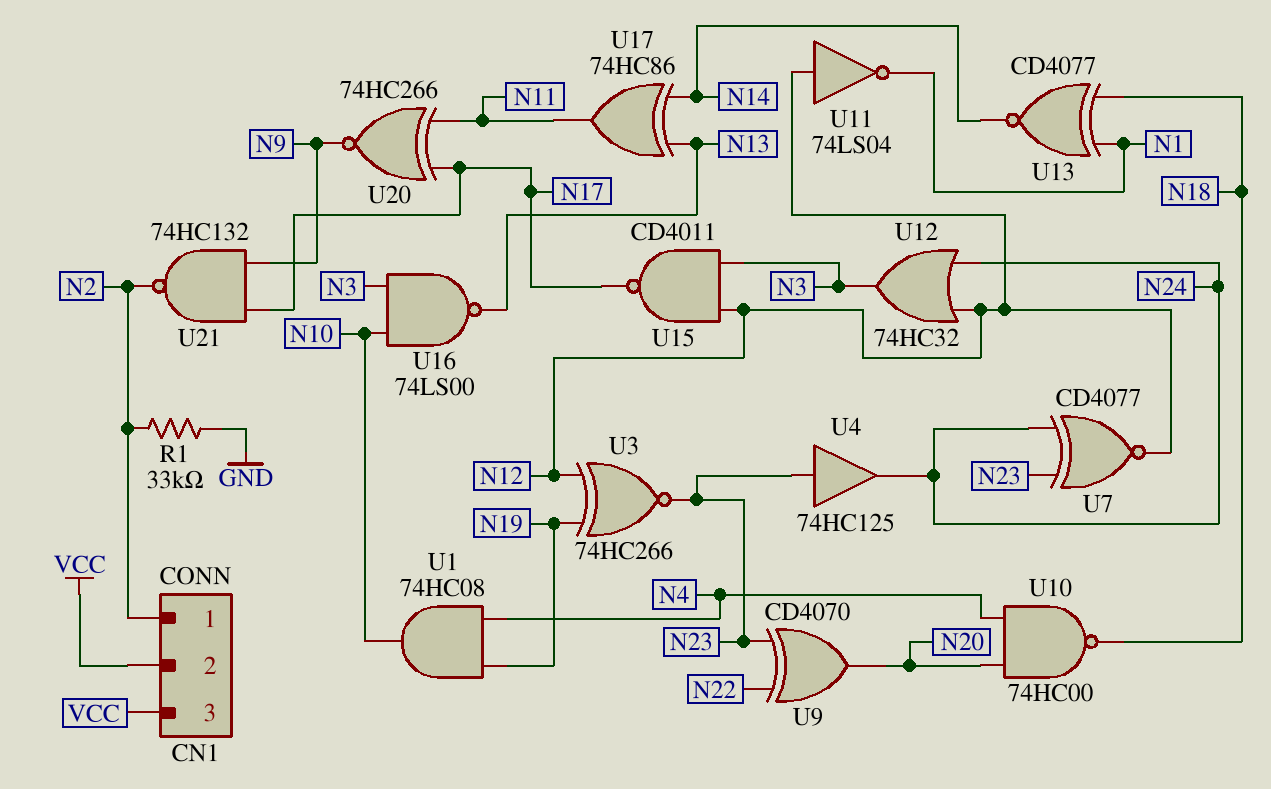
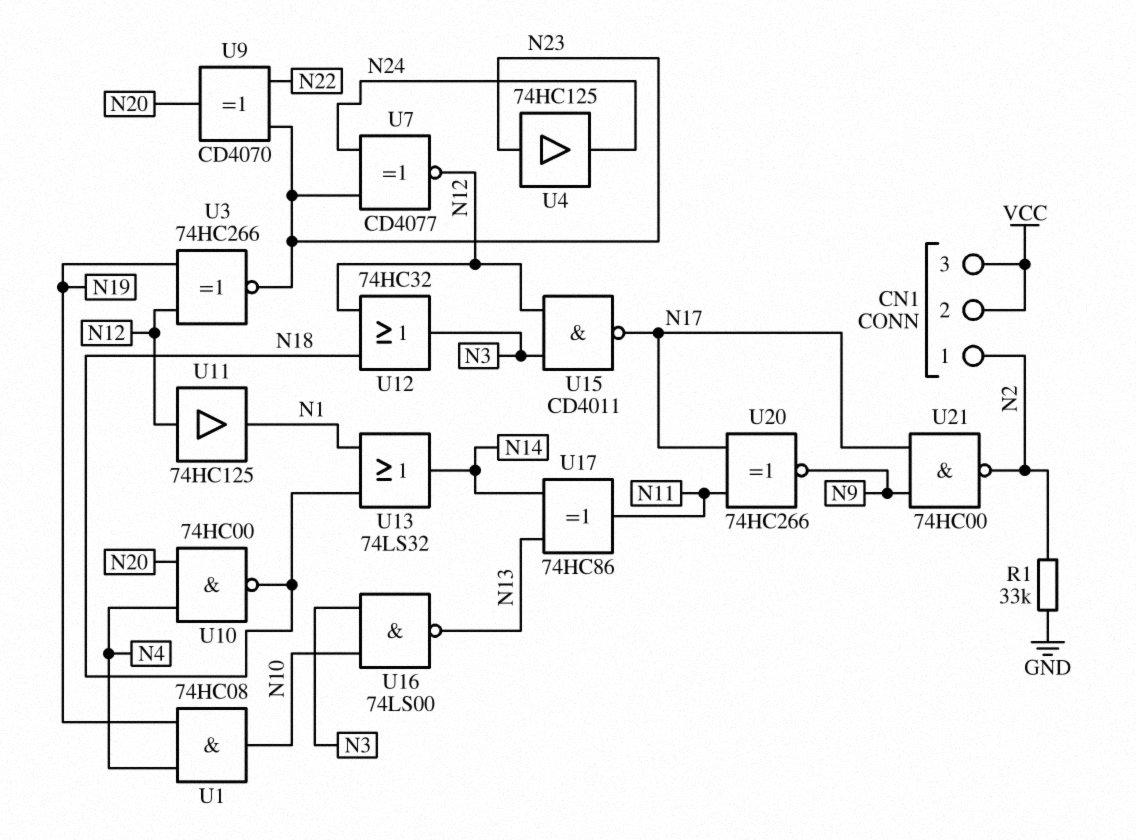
U11: NOT 74LS04 (in N12, out N1) -> buffer 74HC125 (in N12, out N1)
U12: OR 74HC32 (in N12, in N24, out N3) -> OR 74HC32 (in N12, in N18, out N3)
U13: XNOR CD4077 (in N1, in N18, out N14) -> OR 74LS32 (in N1, in N18, out N14)
U21: NAND 74HC132 (in N9, in N17, out N2) -> NAND 74HC00 (in N9, in N17, out N2)

